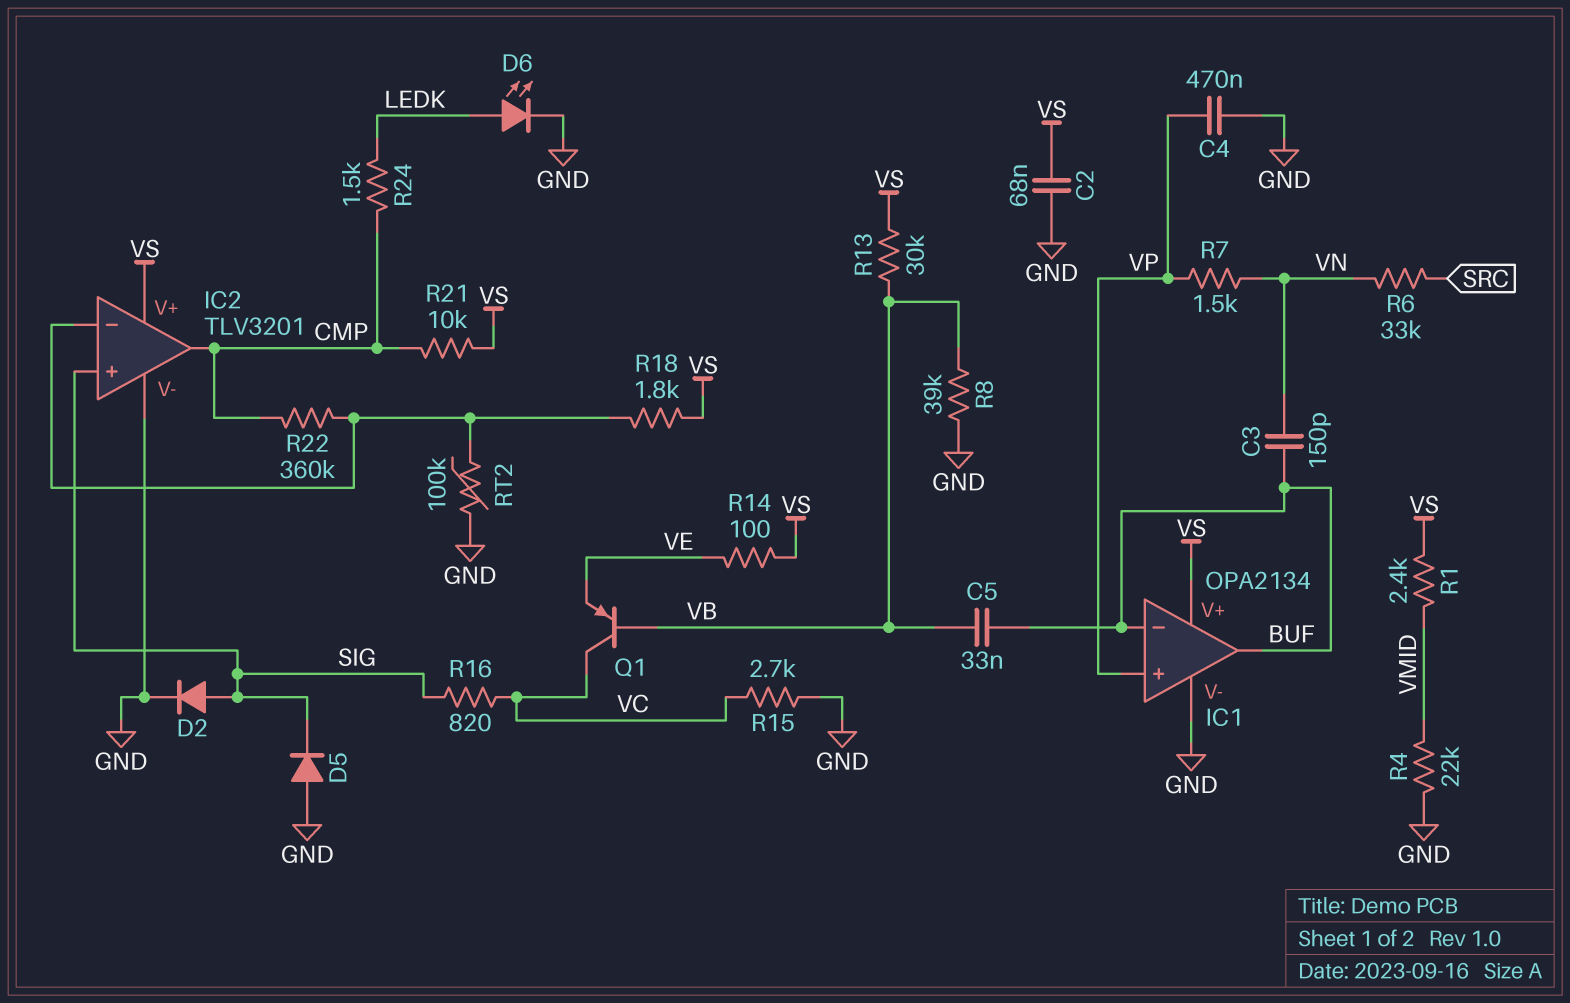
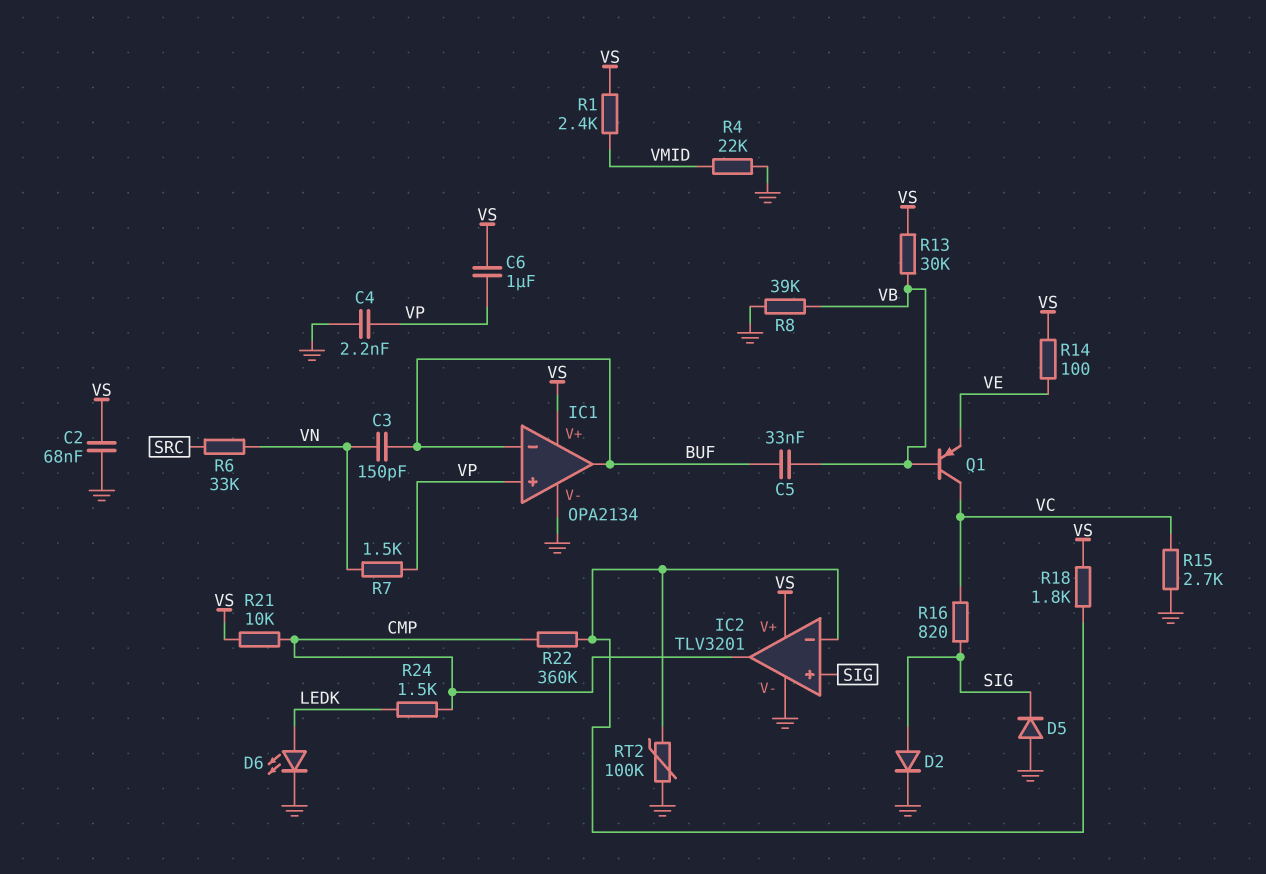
C4: 470nF (GND, VP) -> 2.2nF (GND, VP)
C6: none -> 1uF (VP, VS)

